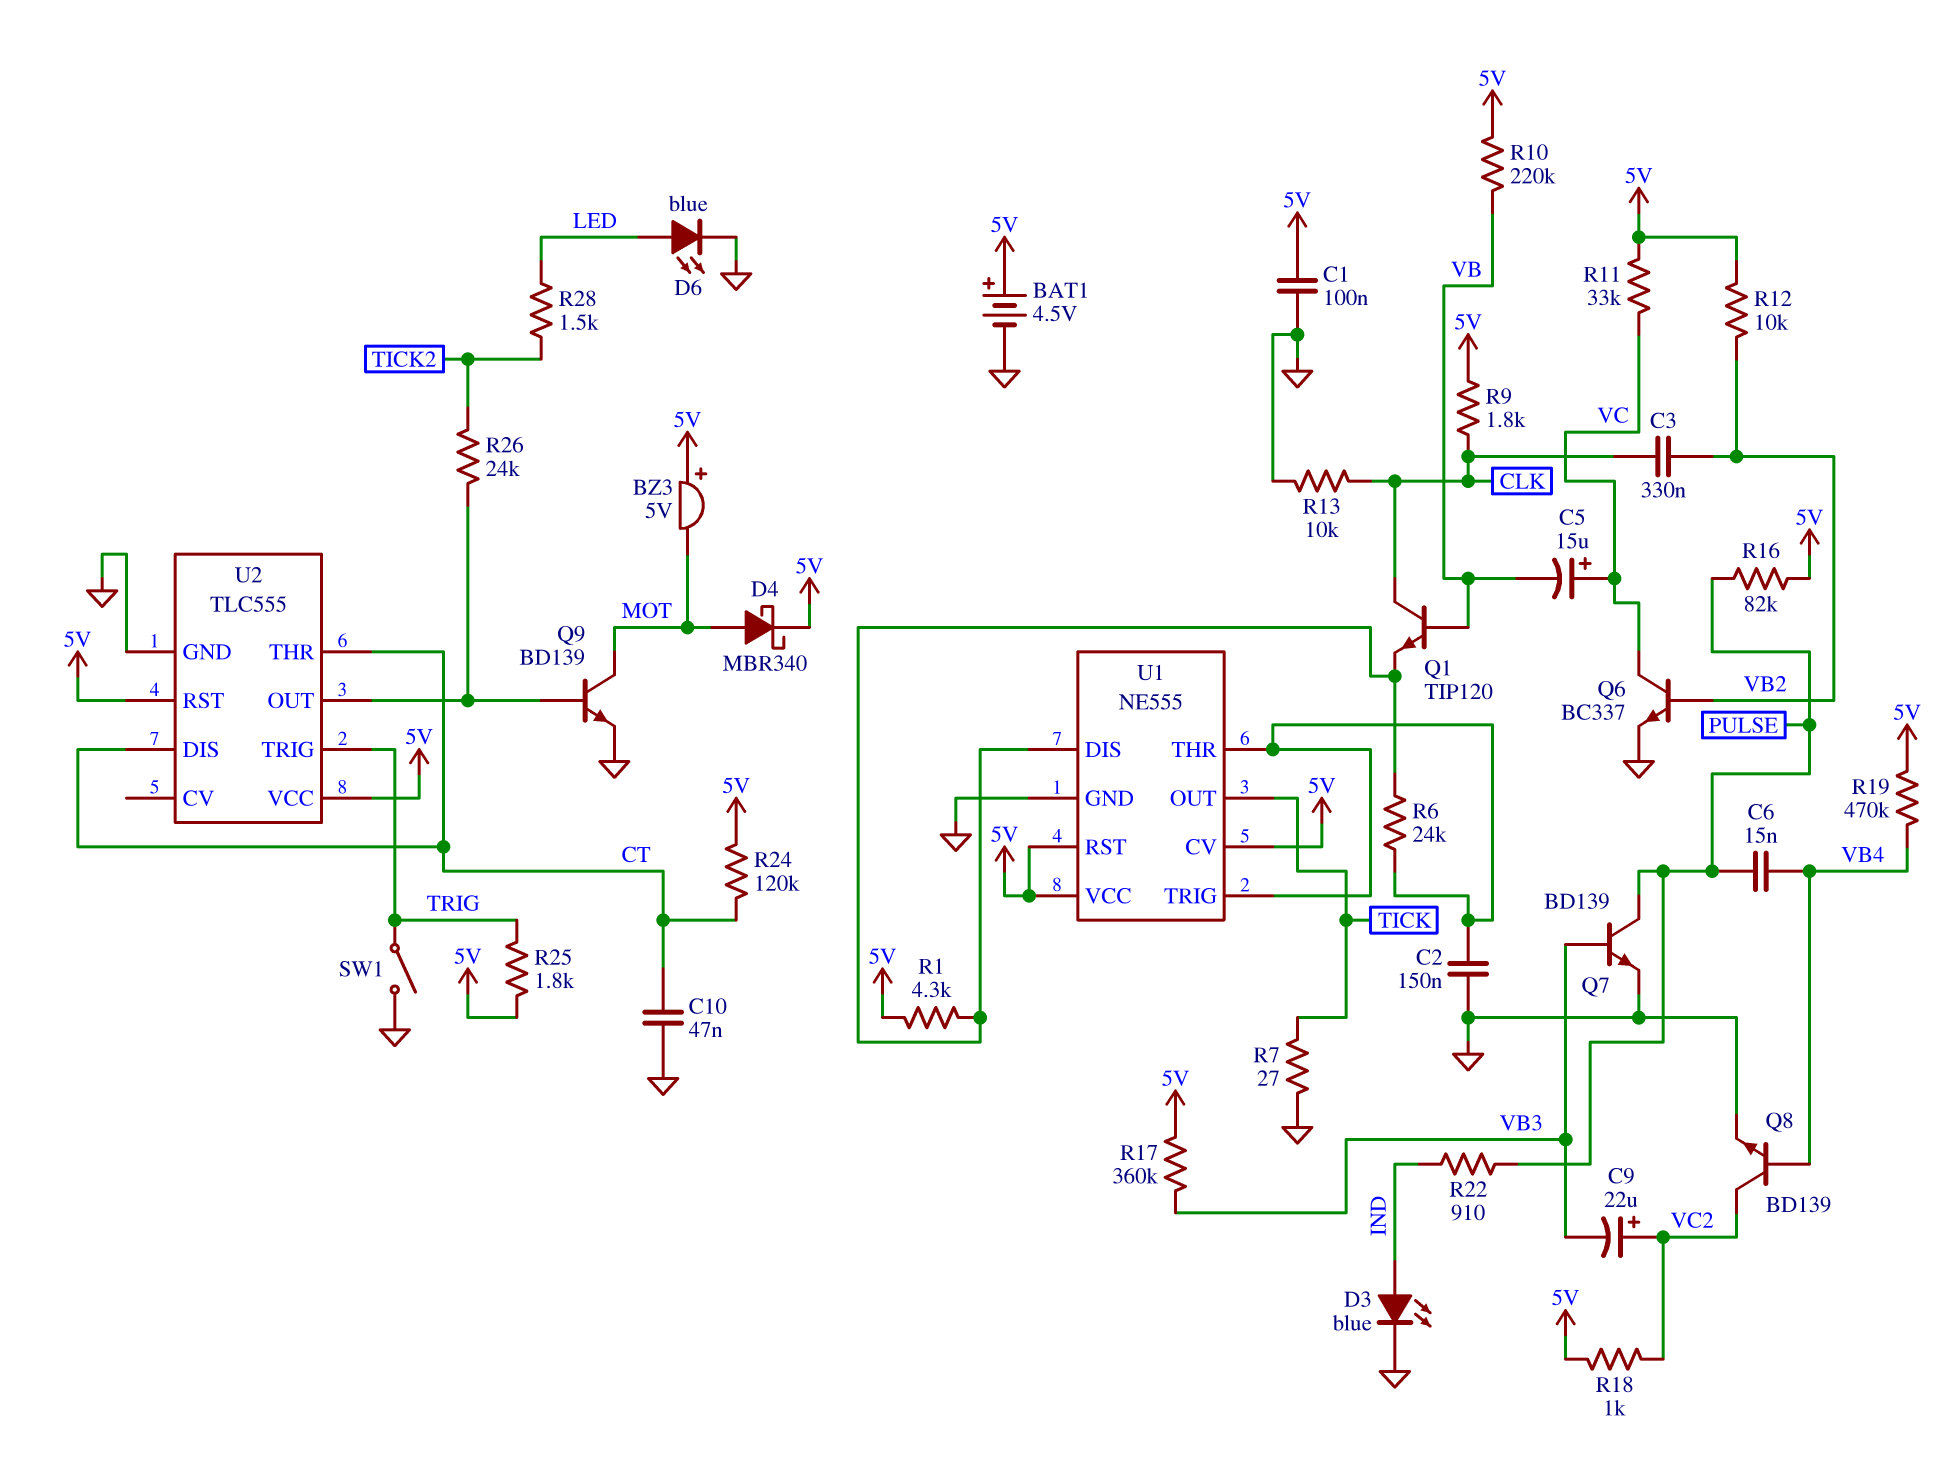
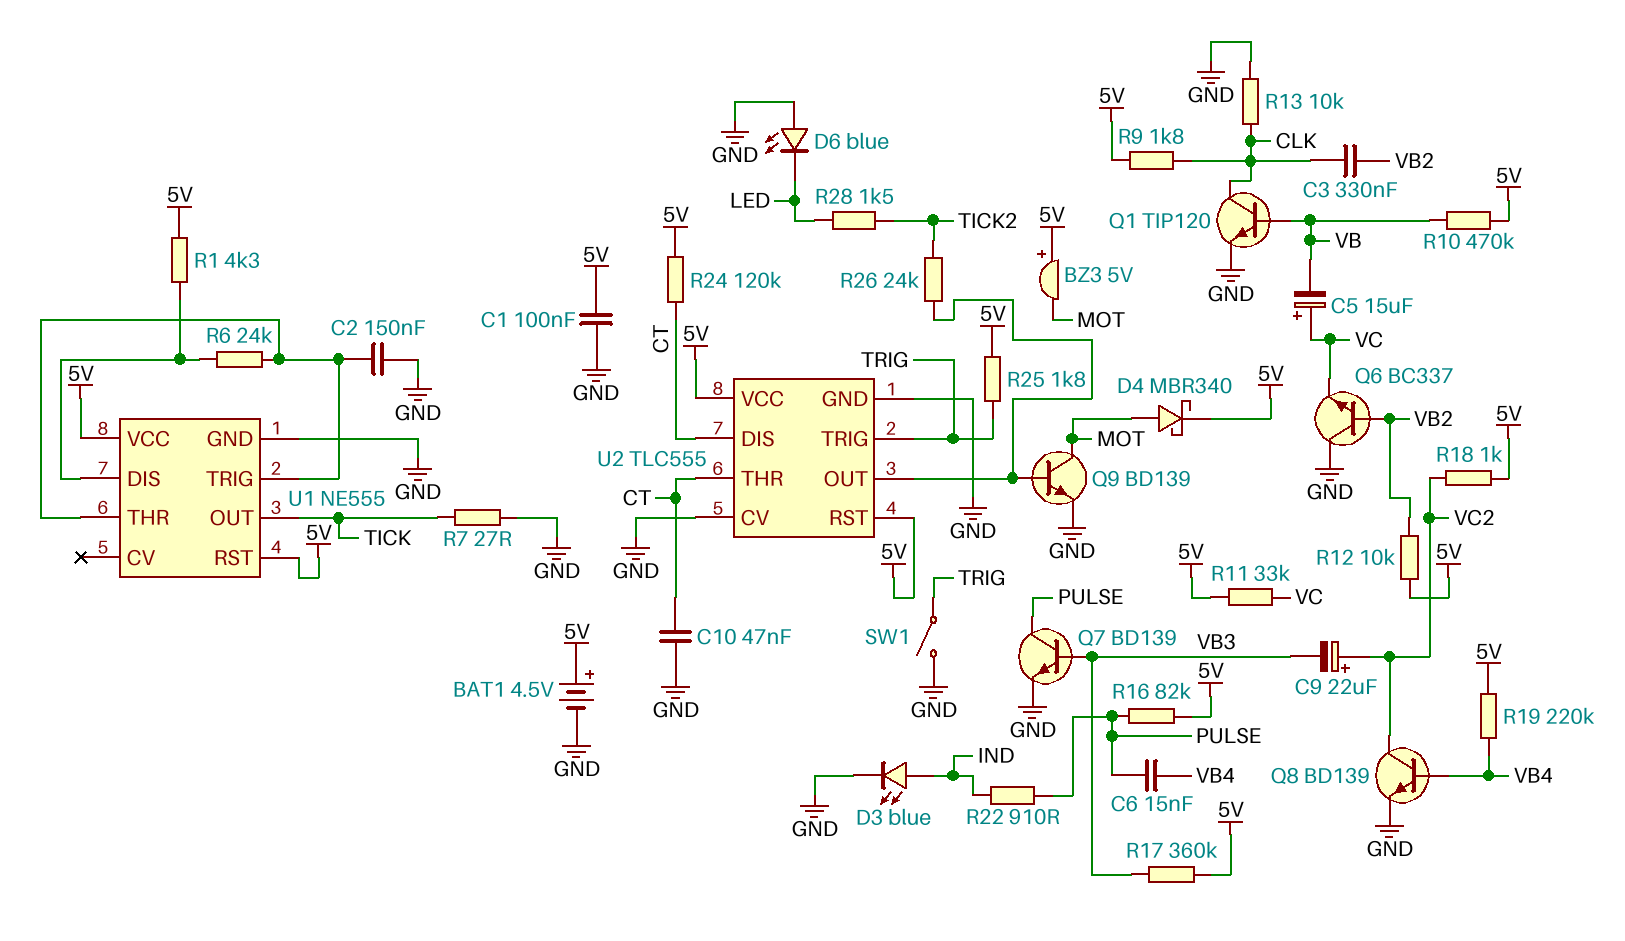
D6: LED blue (A LED, K GND) -> LED blue (A GND, K LED)
Q1: NPN TIP120 (B VB, C CLK, E U1/DIS) -> NPN TIP120 (B VB, C CLK, E GND)
Q6: NPN BC337 (B VB2, C VC, E GND) -> NPN BC337 (B VB2, C GND, E VC)
R10: 220k (5V, VB) -> 470k (5V, VB)
R19: 470k (5V, VB4) -> 220k (5V, VB4)
U1 pin CV: 5V -> none
U2 pin CV: none -> GND

